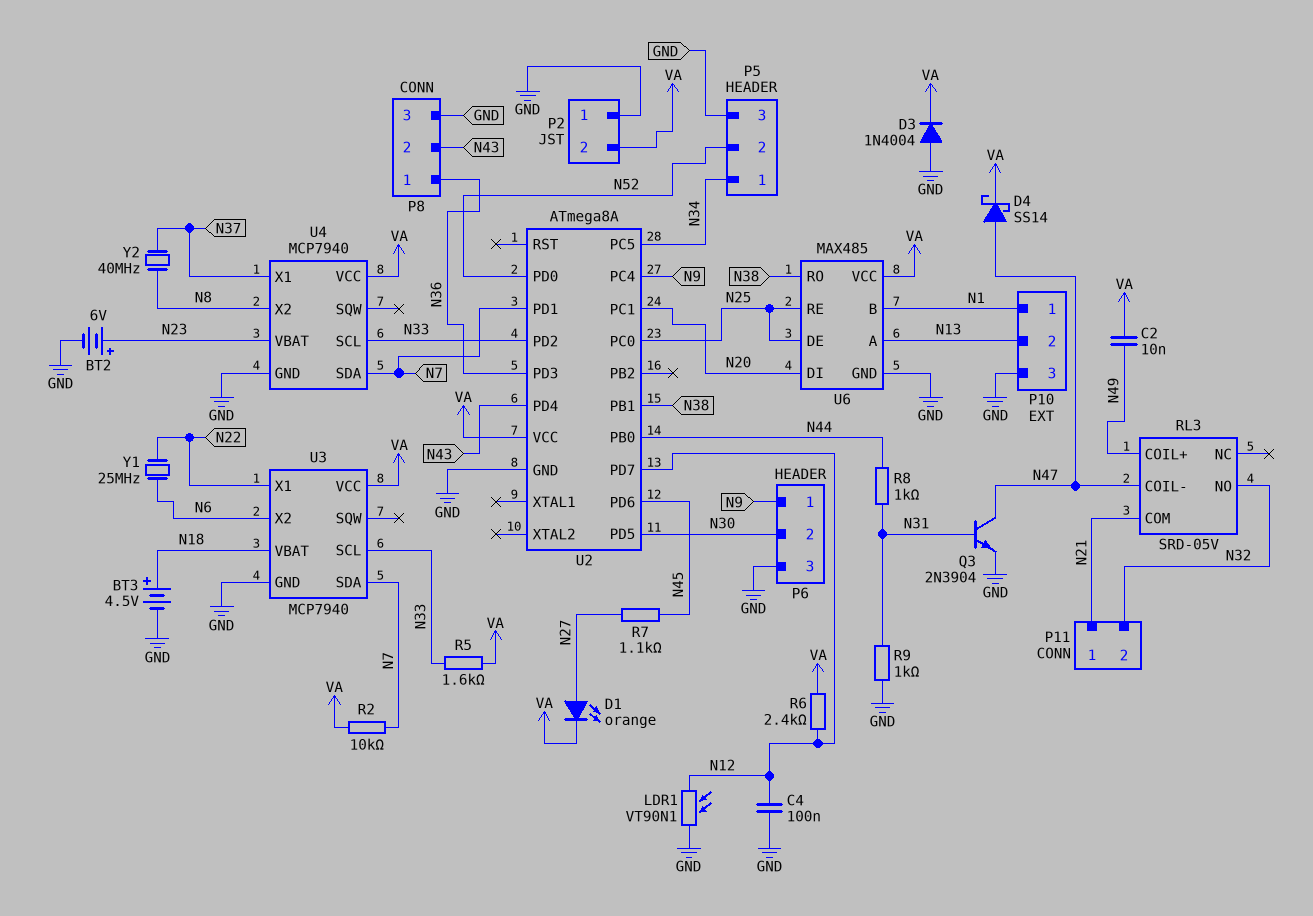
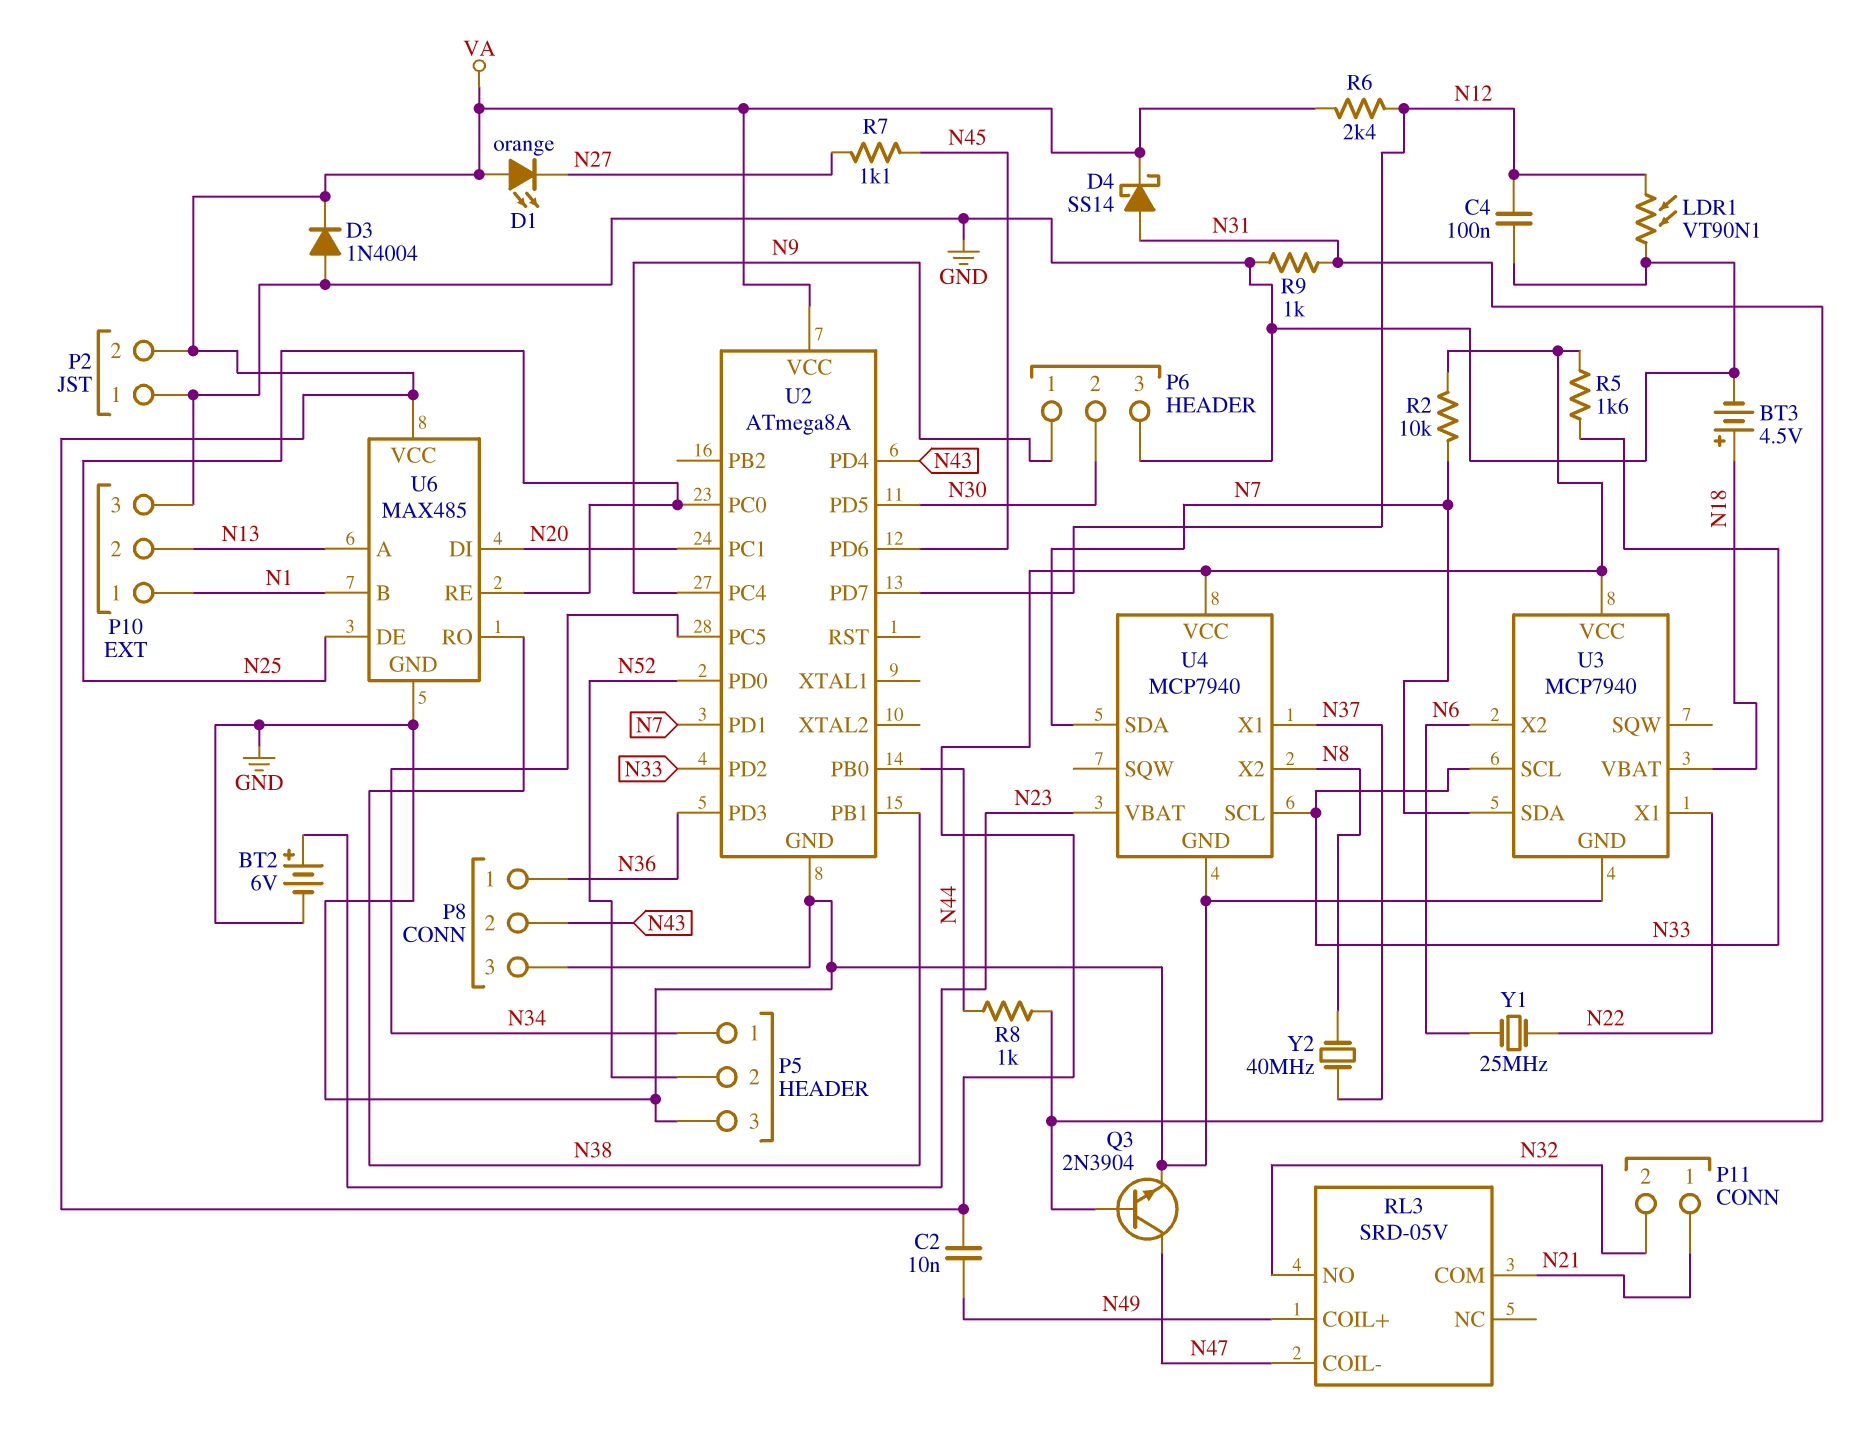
D1: LED orange (A N27, K VA) -> LED orange (A VA, K N27)
D4: schottky SS14 (A N47, K VA) -> schottky SS14 (A N31, K VA)

